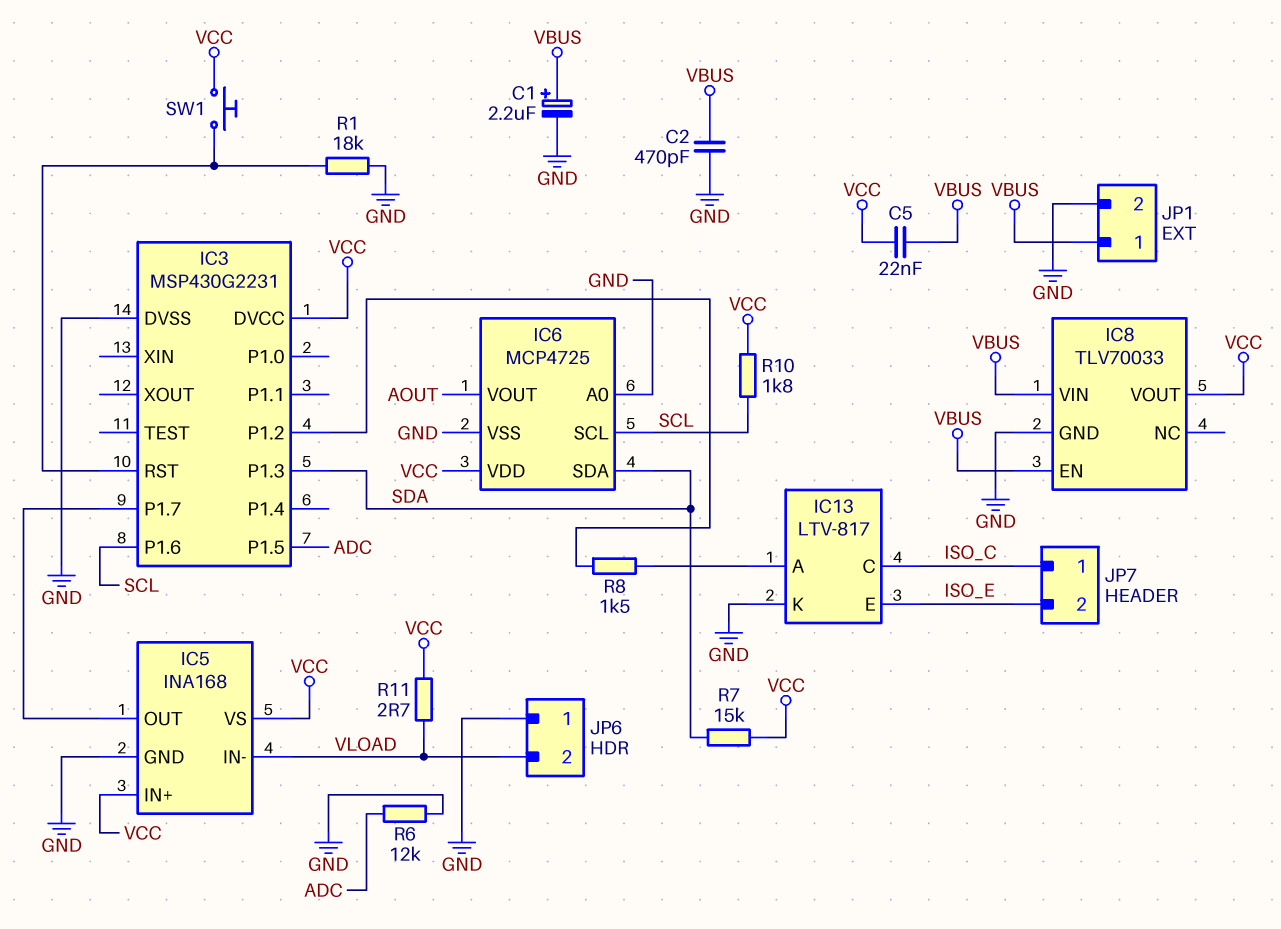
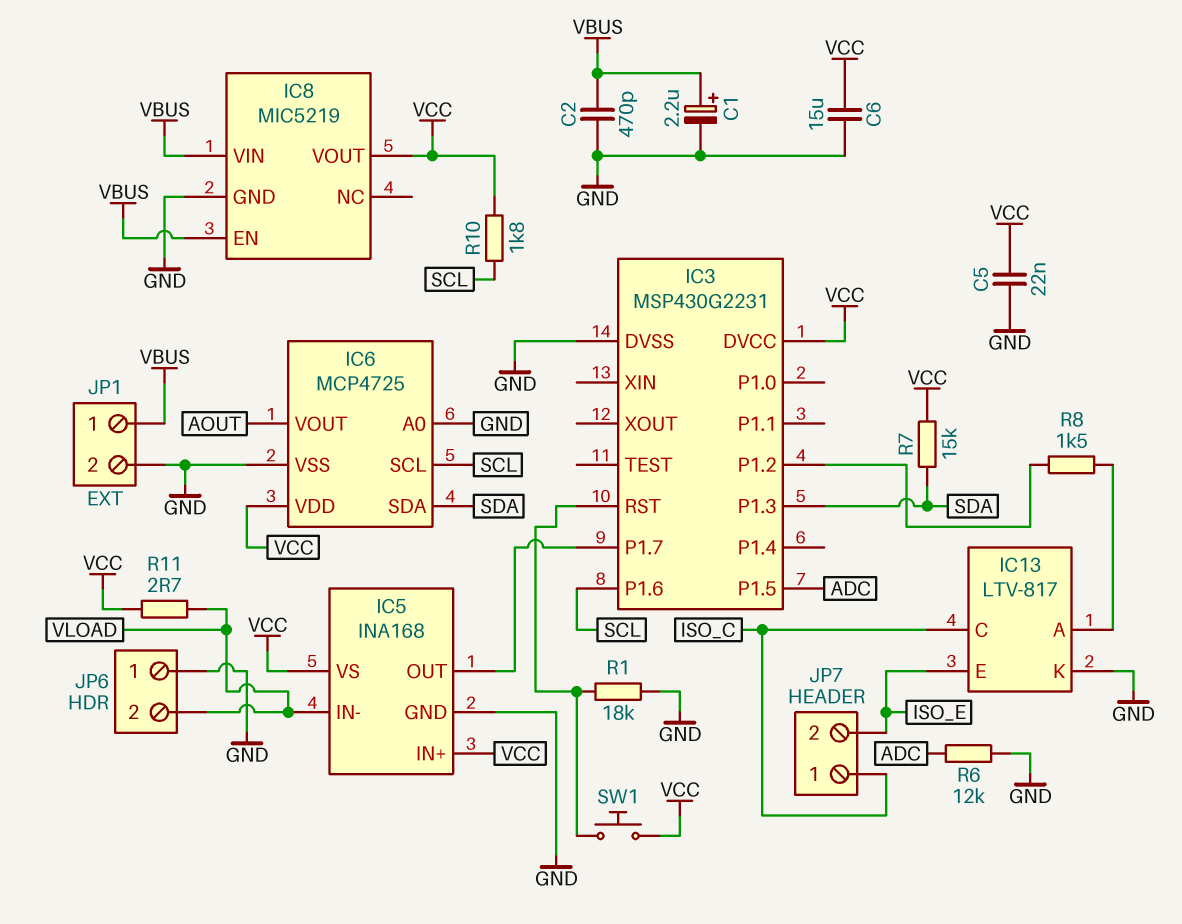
C5: 22nF (VBUS, VCC) -> 22nF (GND, VCC)
C6: none -> 15uF (GND, VCC)
IC8: TLV70033 -> MIC5219

